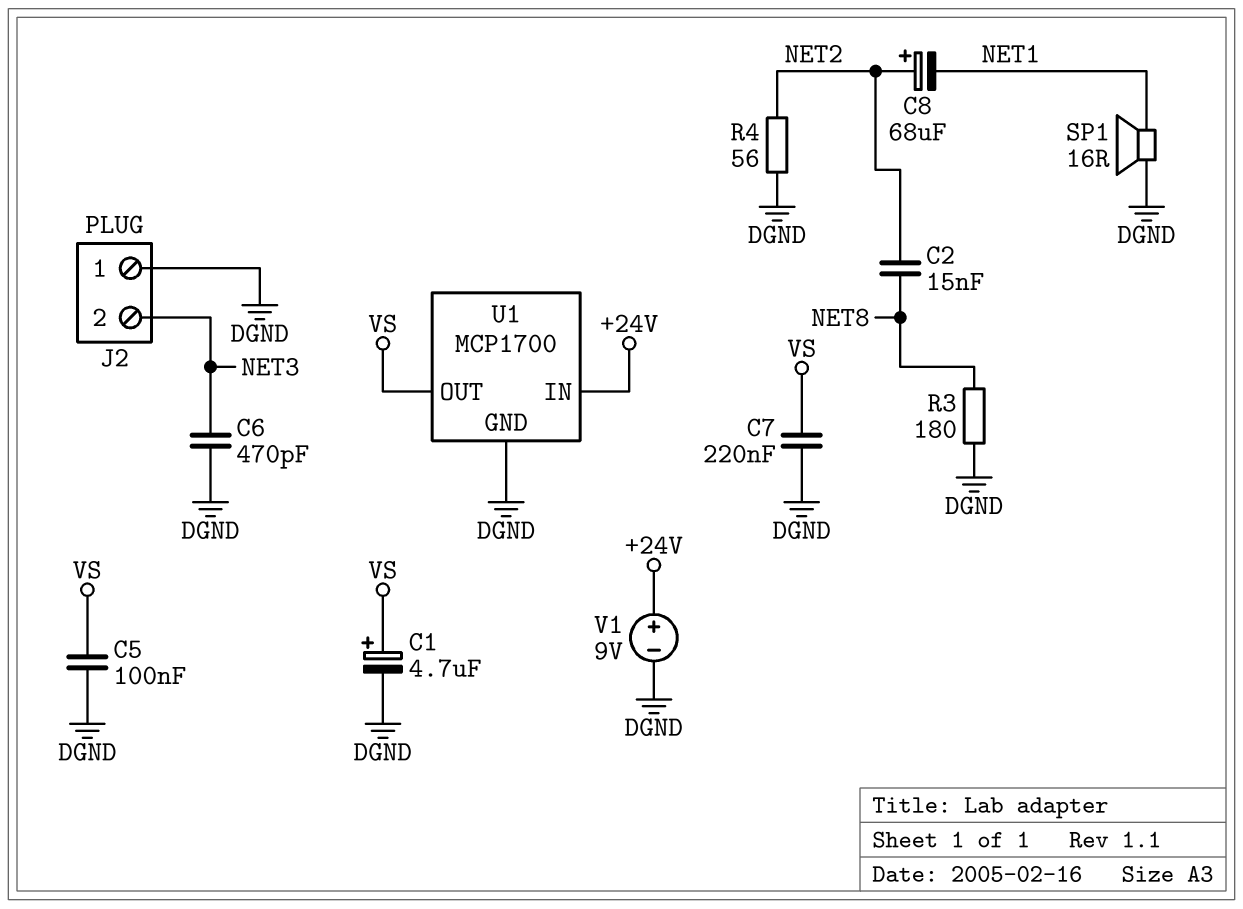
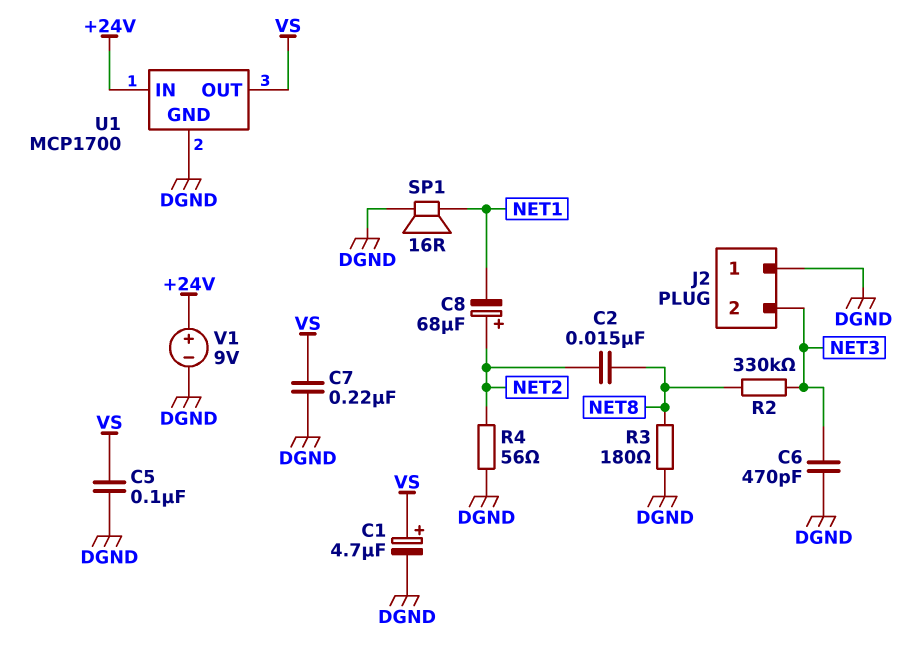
R2: none -> 330k (NET3, NET8)

